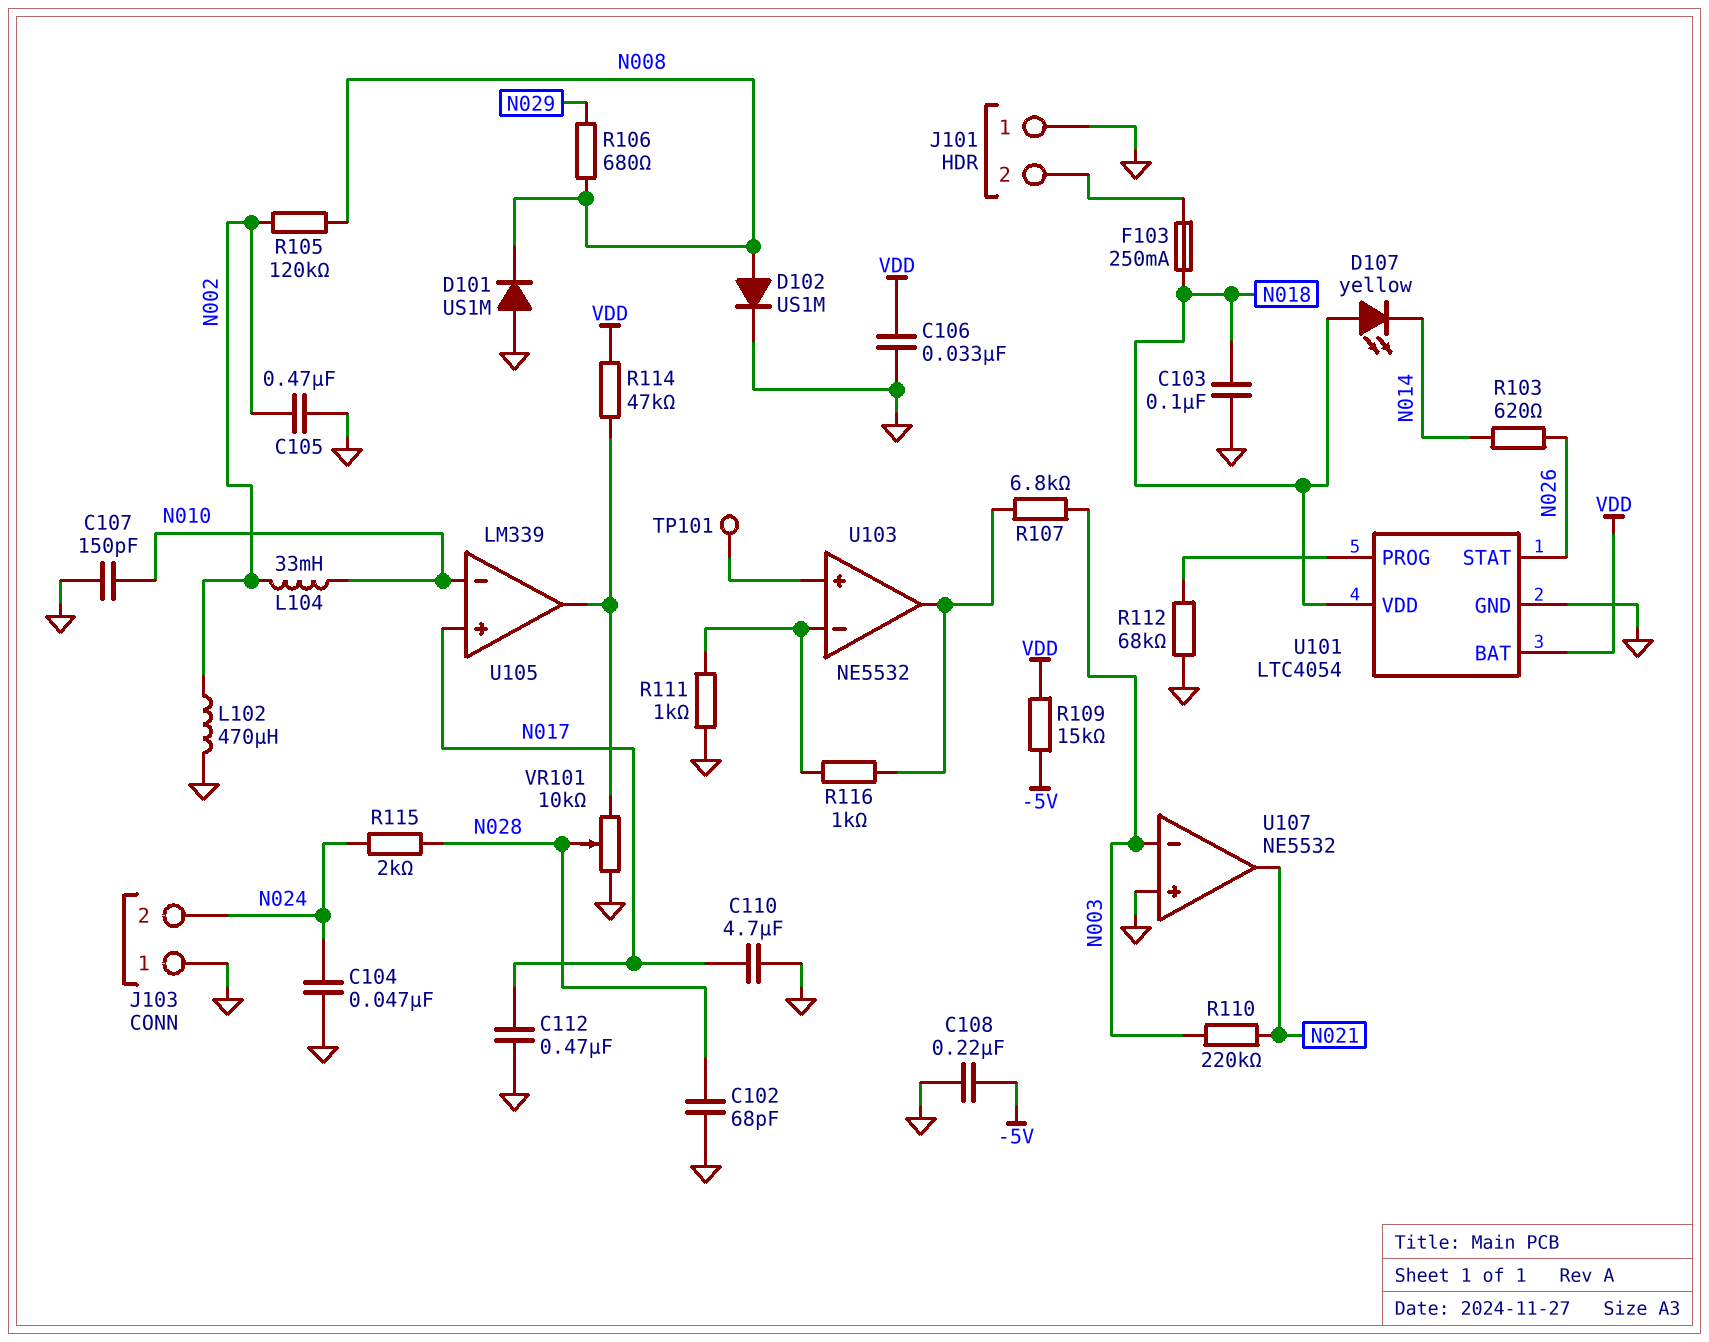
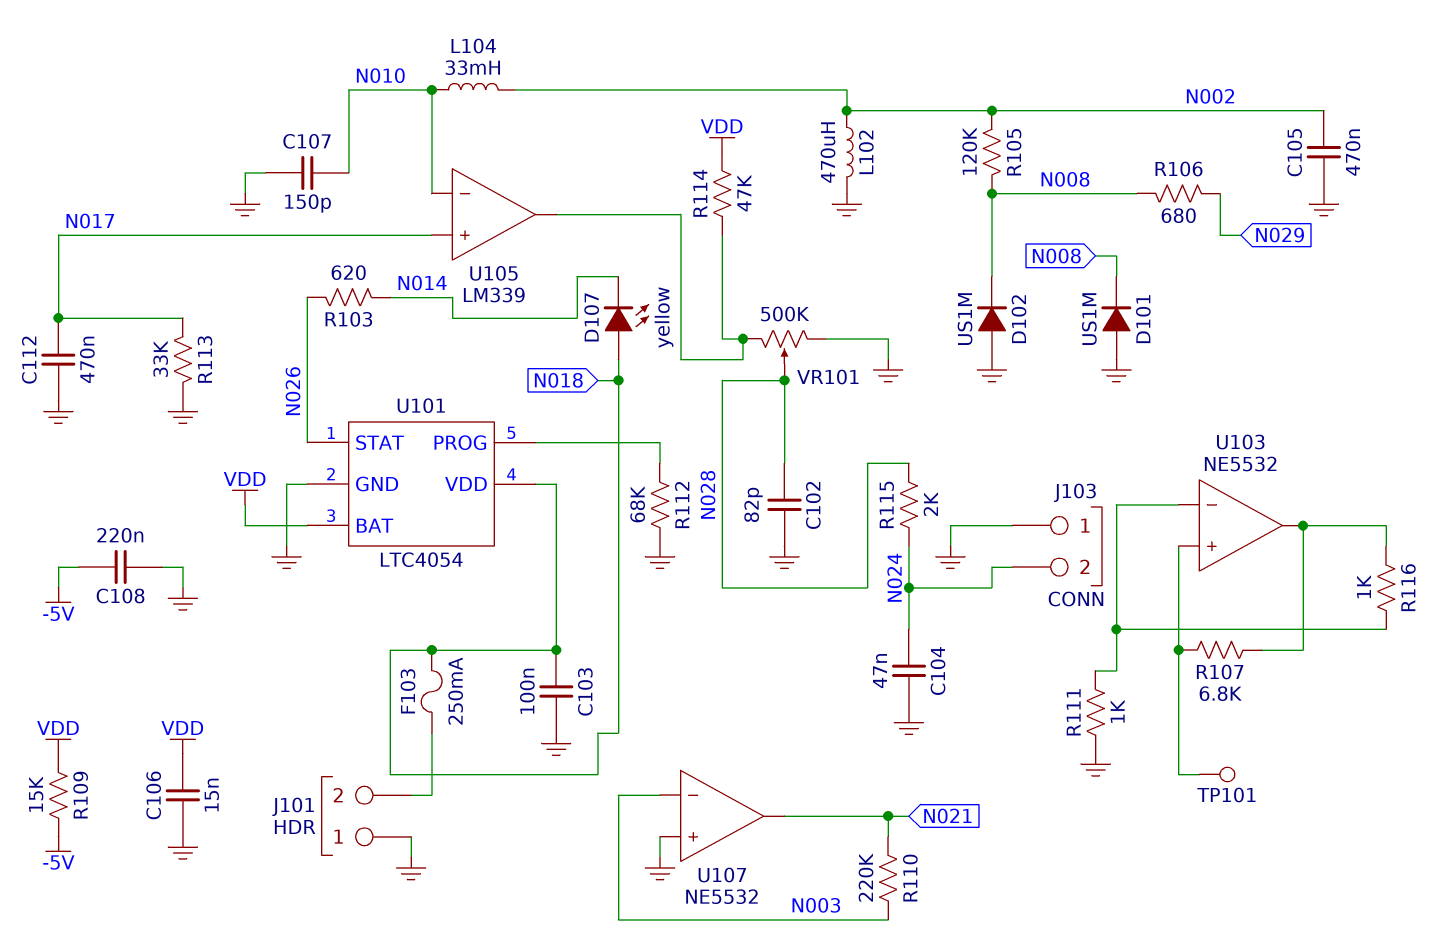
C102: 68pF (GND, N028) -> 82pF (GND, N028)
C106: 33nF (GND, VDD) -> 15nF (GND, VDD)
C110: 4.7uF (GND, N017) -> none
D102: diode US1M (A N008, K GND) -> diode US1M (A GND, K N008)
R107: 6.8k (N003, U103/out) -> 6.8k (U103/in+, U103/out)
R113: none -> 33k (GND, N017)
VR101: 10k (GND, U105/out, wiper N028) -> 500k (GND, U105/out, wiper N028)

